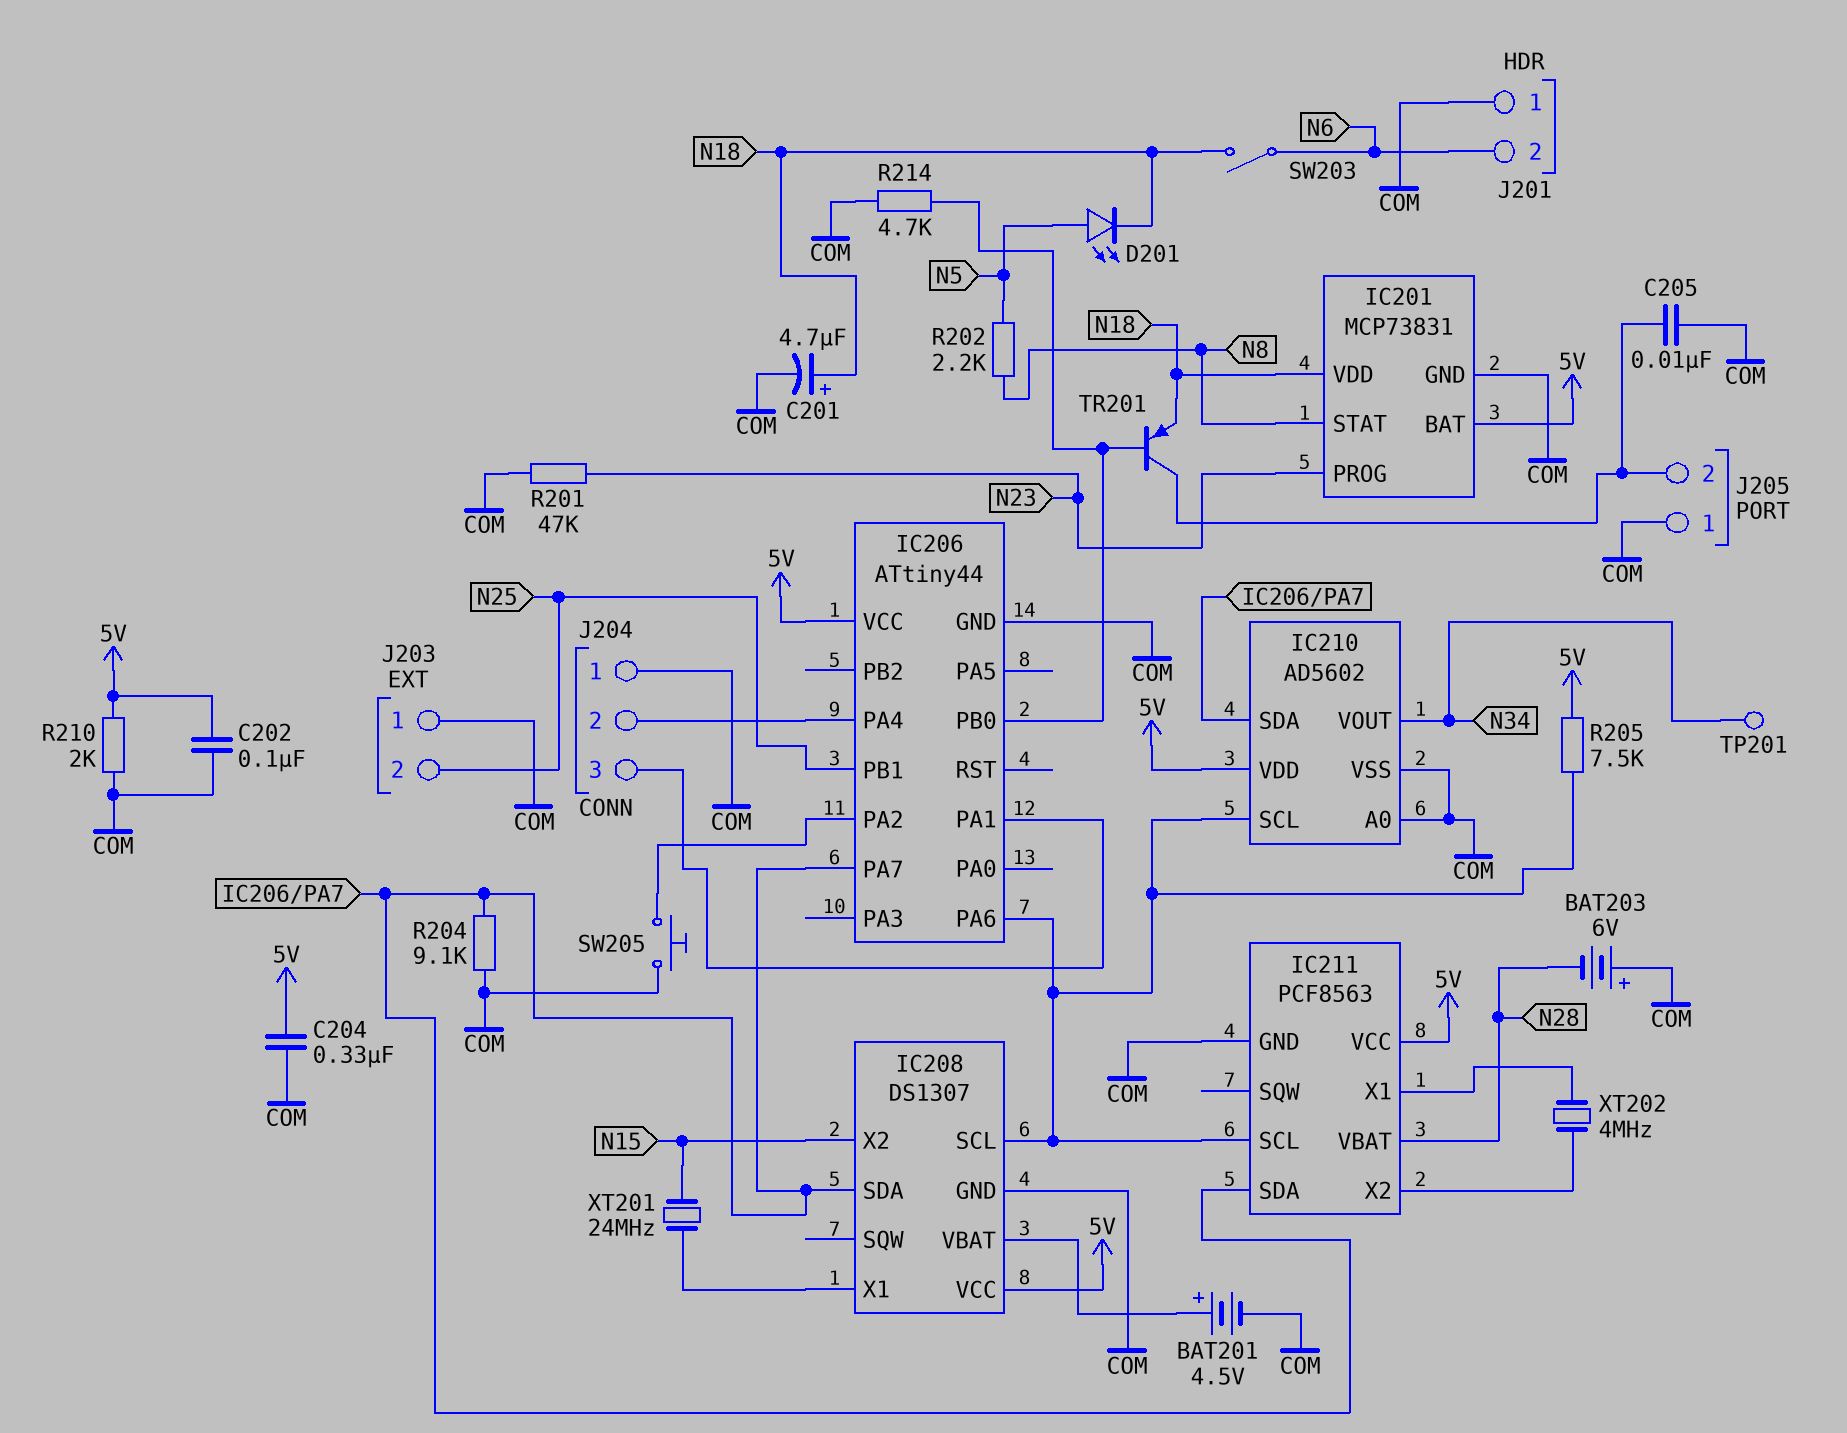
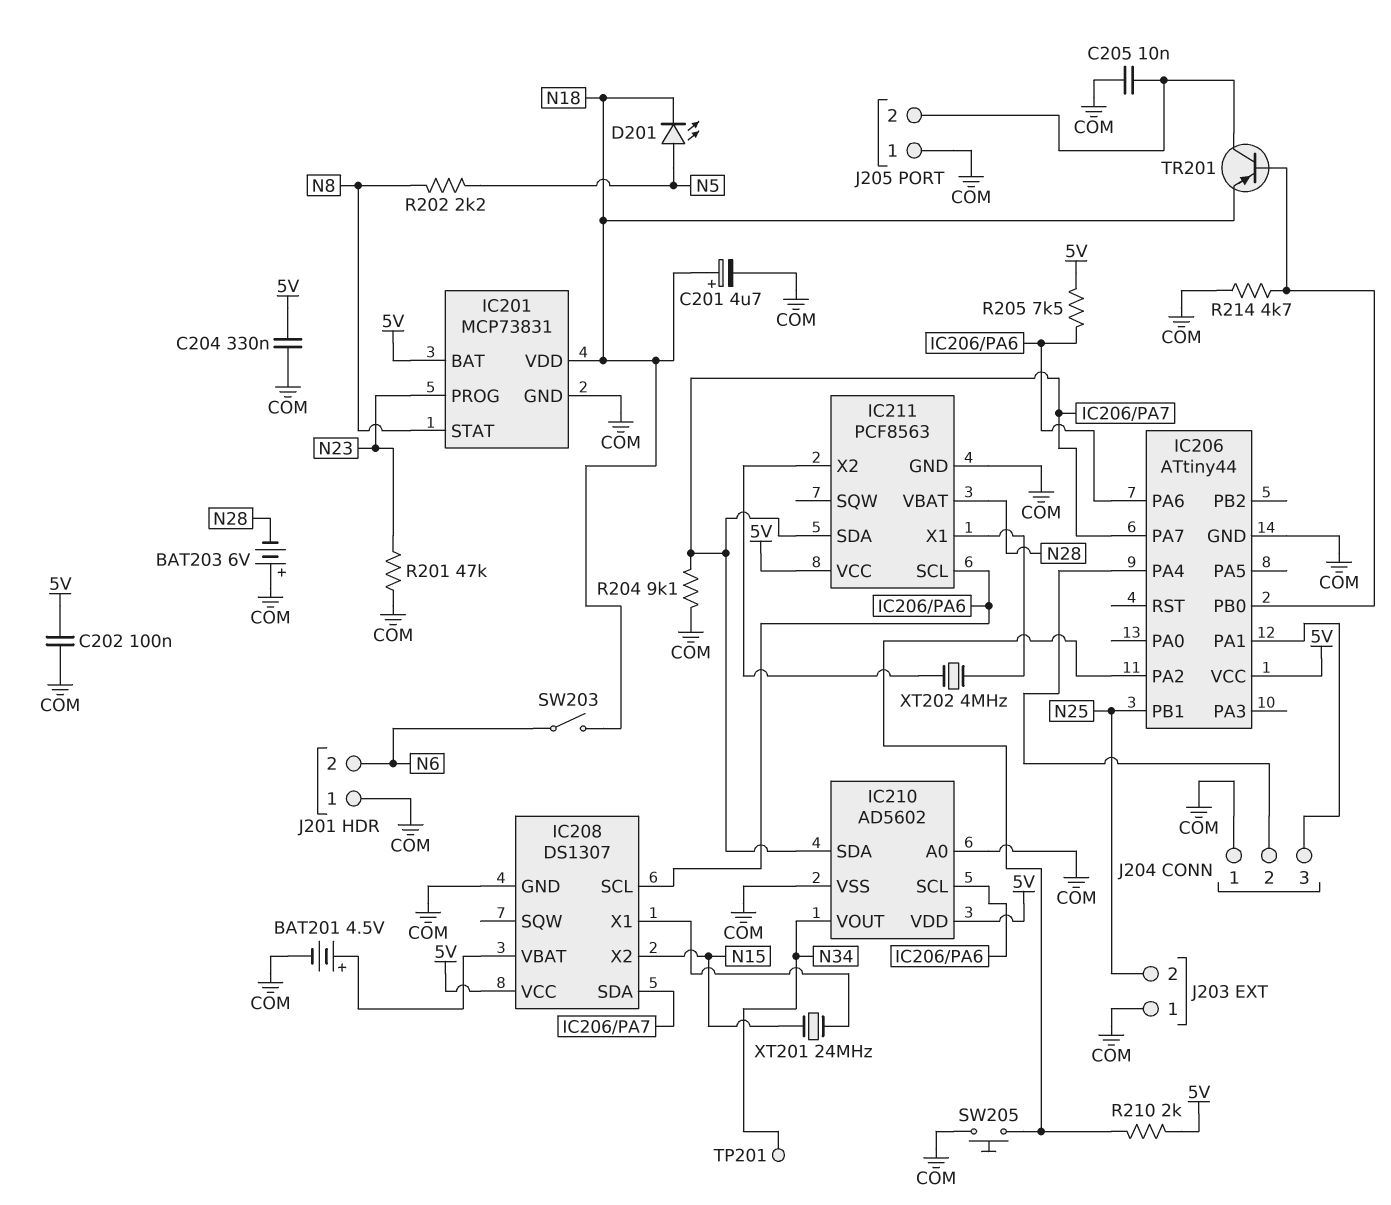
R210: 2k (5V, COM) -> 2k (5V, IC206/PA2)

